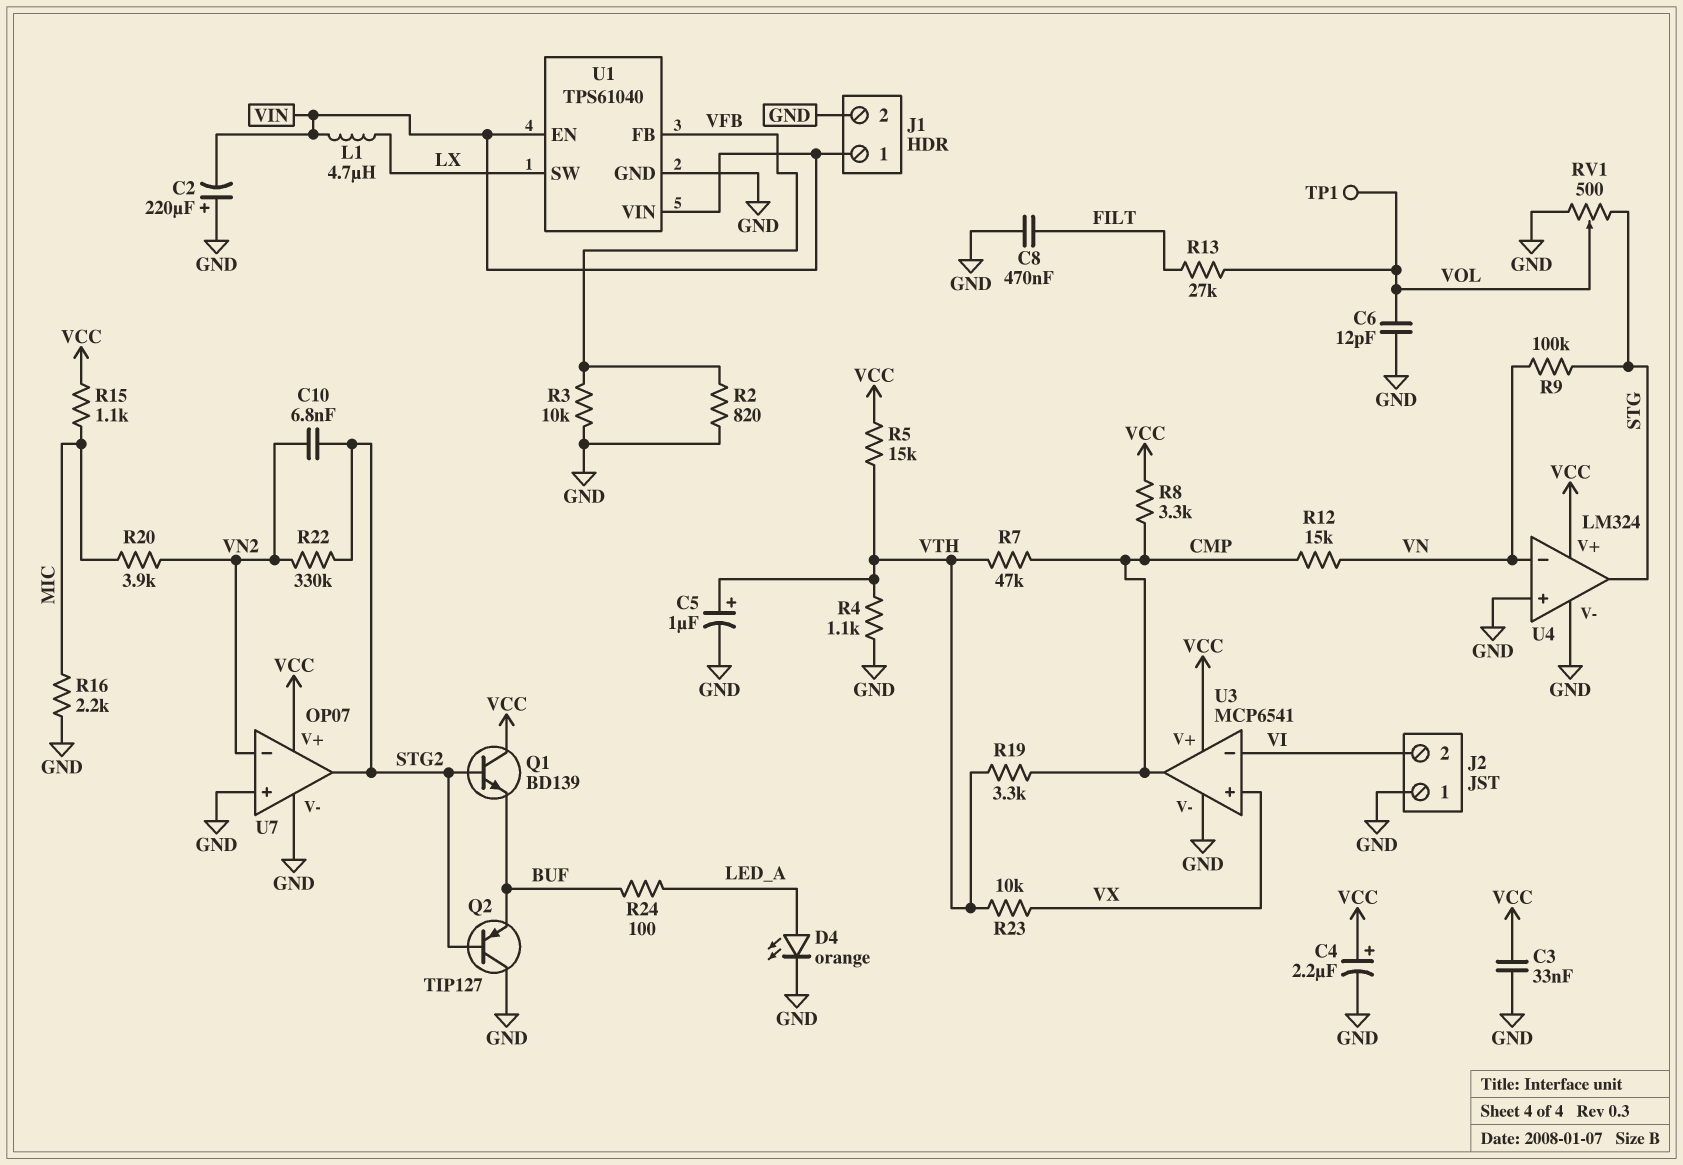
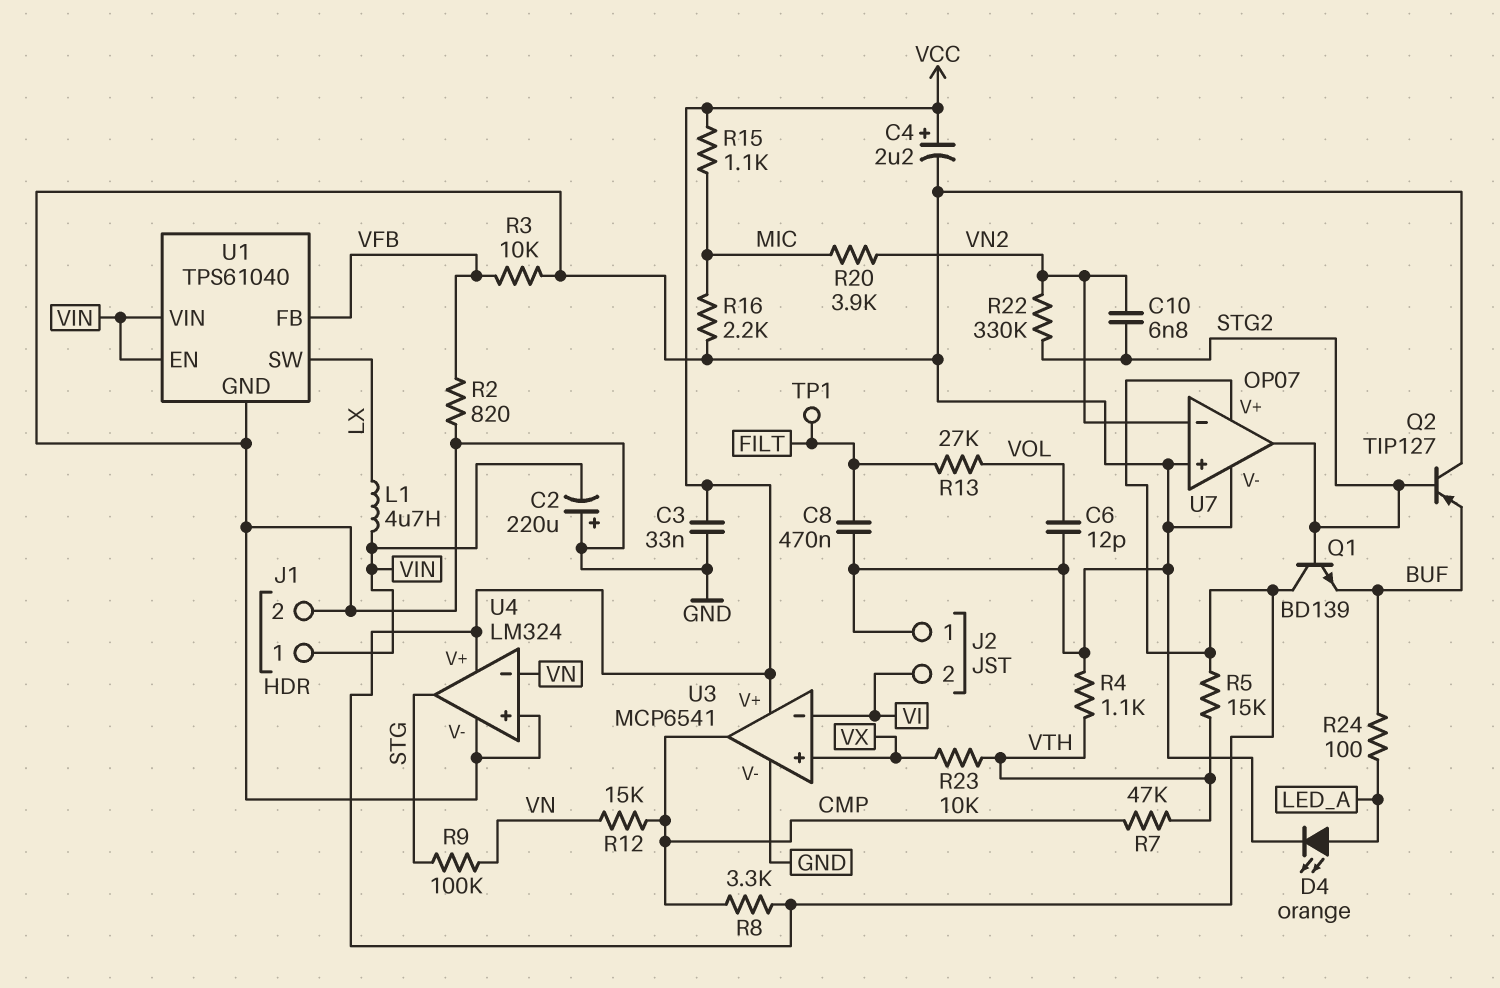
C5: 1uF (plus VTH, minus GND) -> none
R19: 3.3k (CMP, VTH) -> none
RV1: 500 (GND, STG, wiper VOL) -> none
TP1: test point (VOL) -> test point (FILT)

